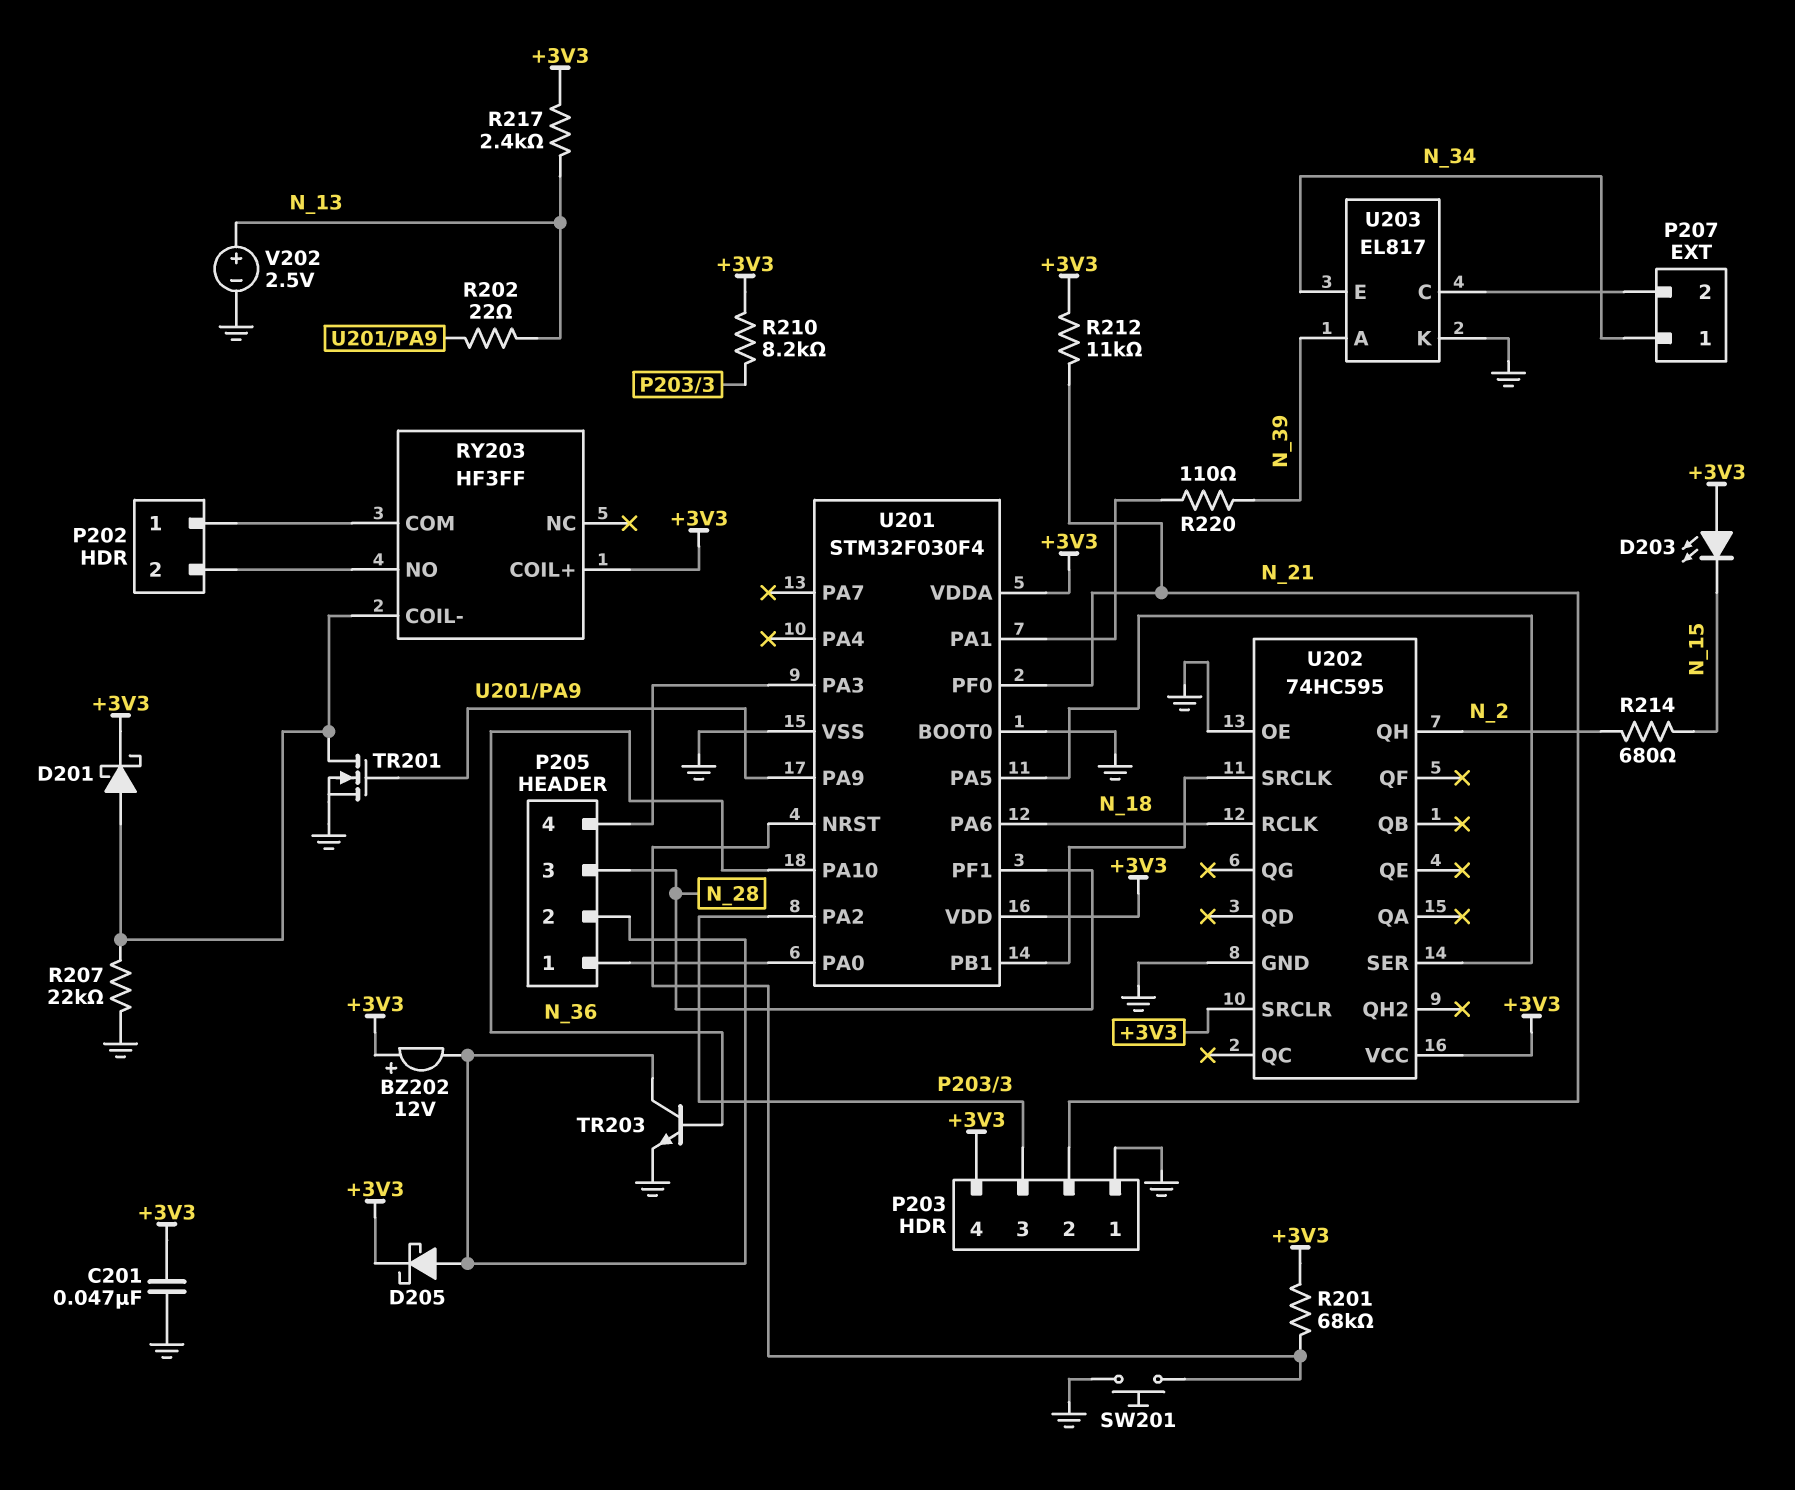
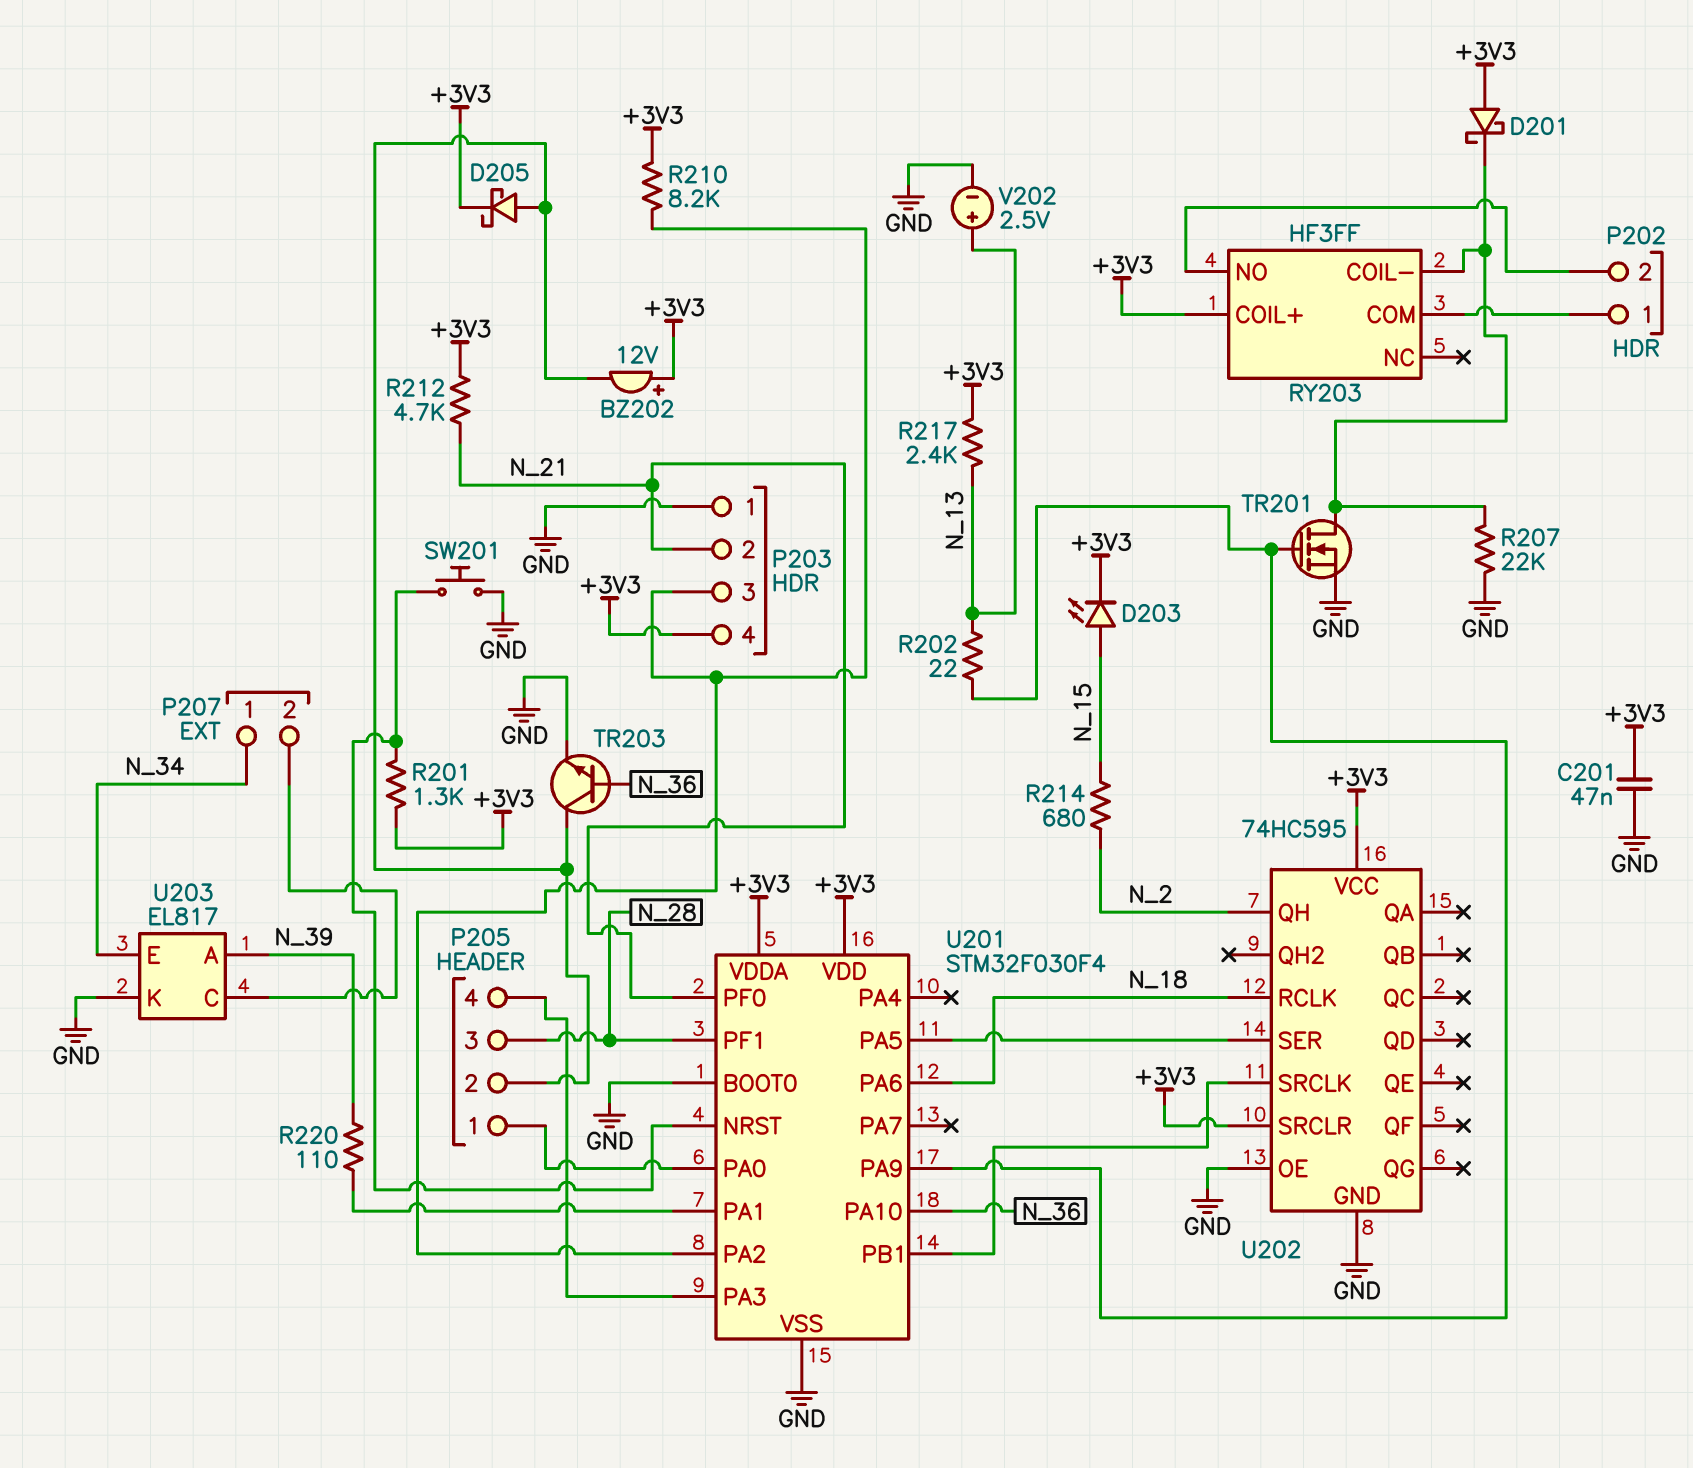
D201: schottky (A RY203/COIL-, K +3V3) -> schottky (A +3V3, K RY203/COIL-)
D203: LED (A +3V3, K N_15) -> LED (A N_15, K +3V3)
R201: 68k (+3V3, U201/NRST) -> 1.3k (+3V3, U201/NRST)
R212: 11k (+3V3, N_21) -> 4.7k (+3V3, N_21)

